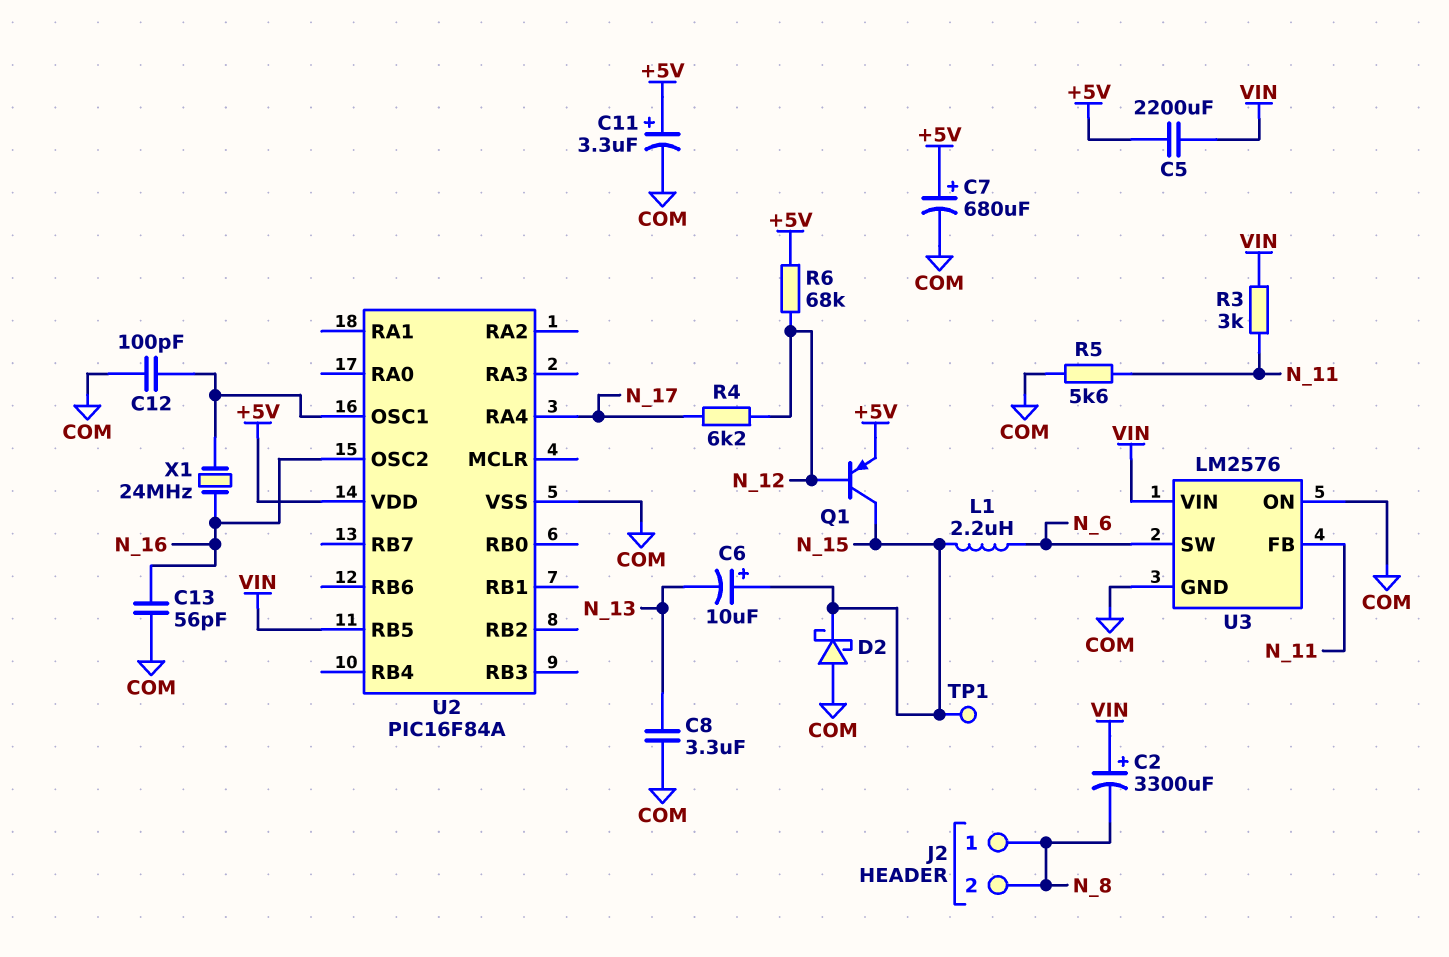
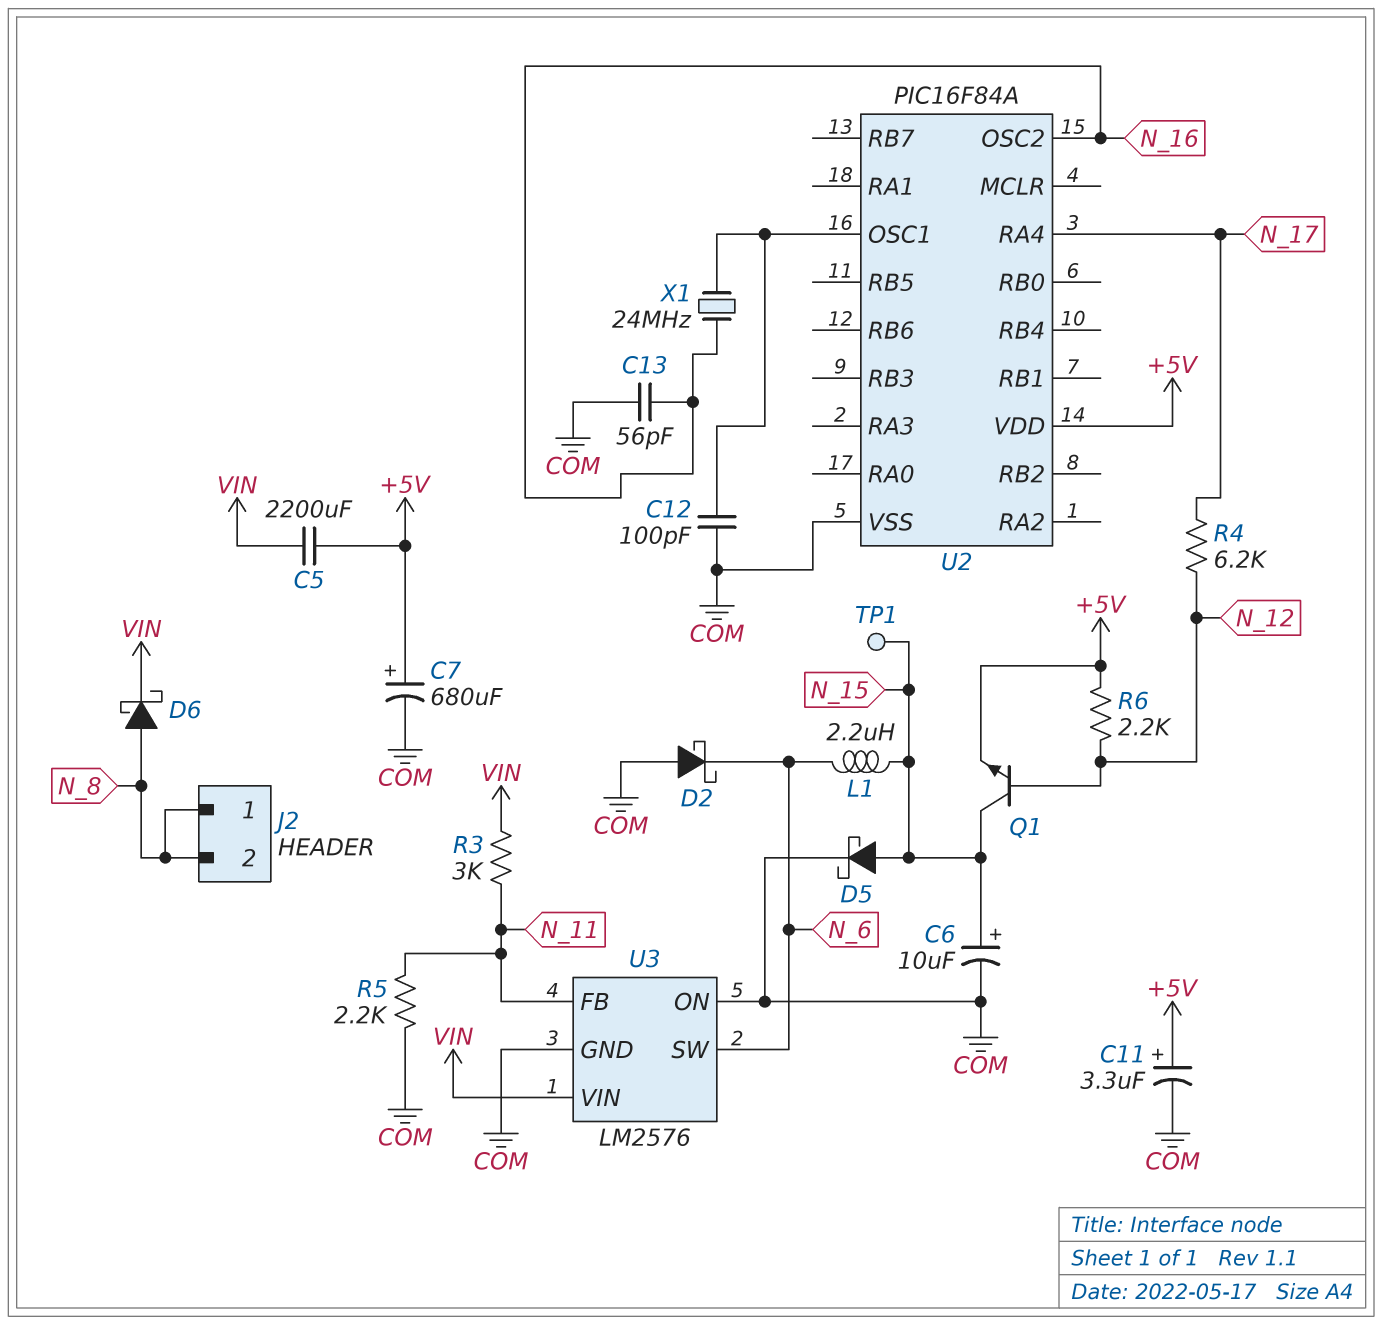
C2: 3300uF (plus VIN, minus N_8) -> none
C6: 10uF (plus N_15, minus N_13) -> 10uF (plus N_15, minus COM)
C8: 3.3uF (COM, N_13) -> none
D2: schottky (A COM, K N_15) -> schottky (A COM, K N_6)
D5: none -> schottky (A N_15, K COM)
D6: none -> schottky (A N_8, K VIN)
Q1: PNP (B N_12, C N_15, E +5V) -> NPN (B N_12, C N_15, E +5V)
R5: 5.6k (COM, N_11) -> 2.2k (COM, N_11)
R6: 68k (+5V, N_12) -> 2.2k (+5V, N_12)
U2 pin RB5: VIN -> none

